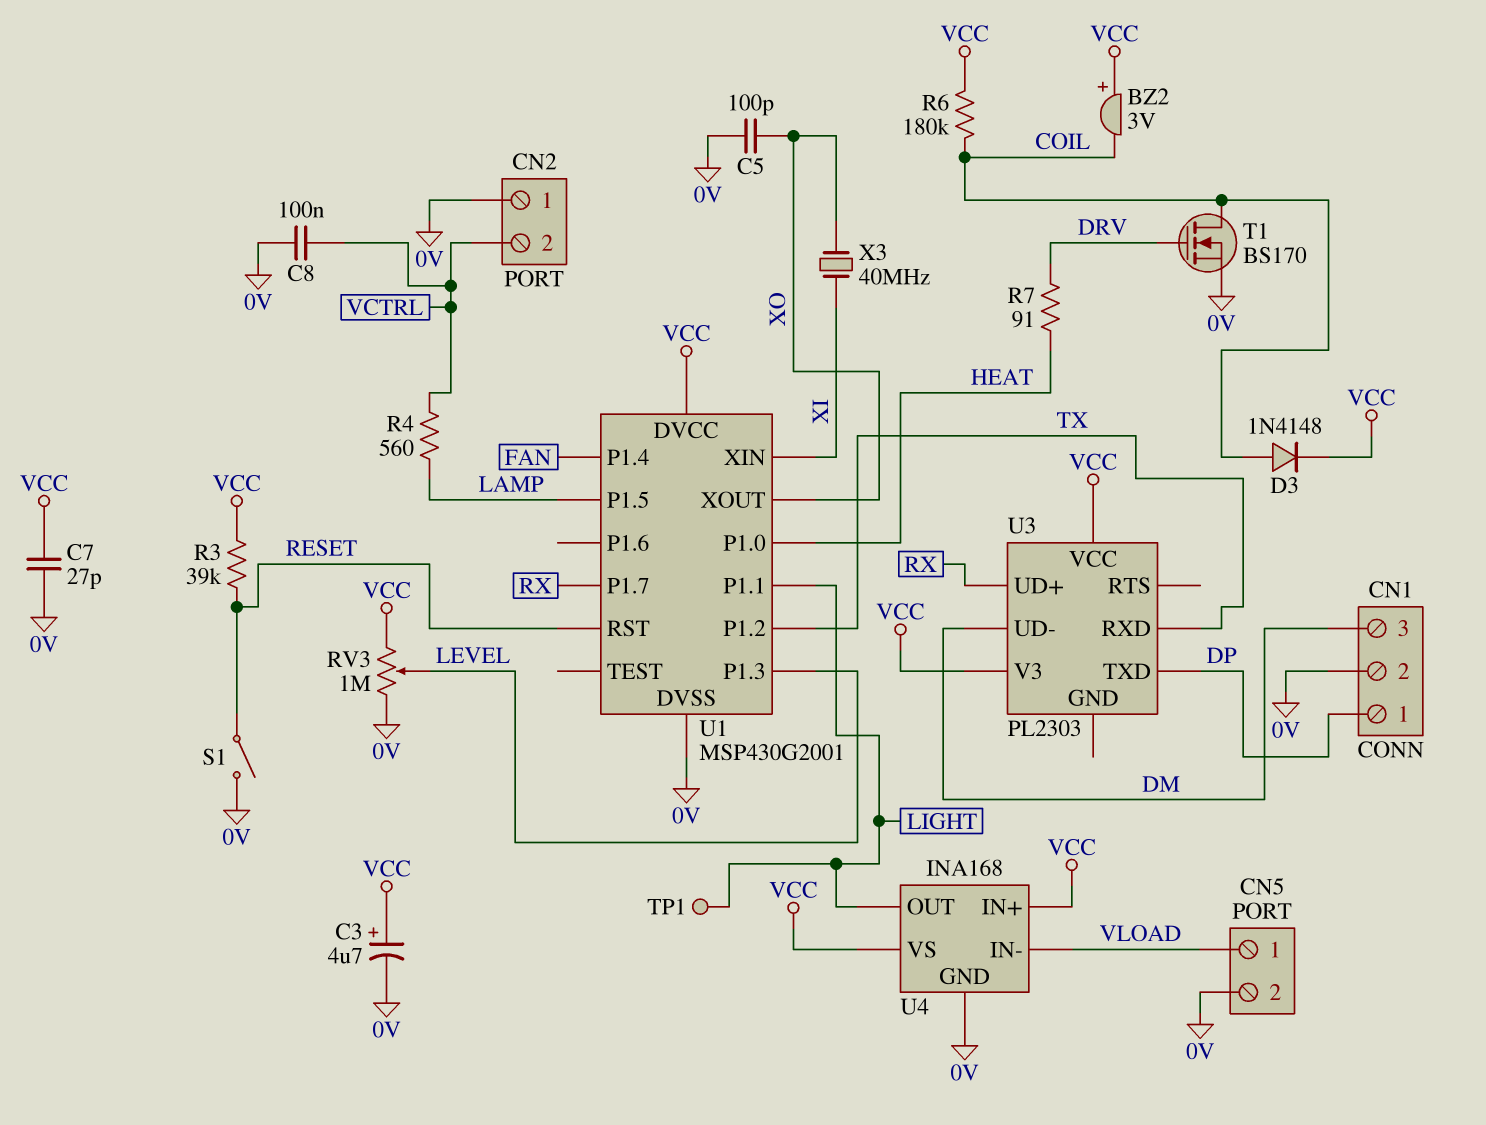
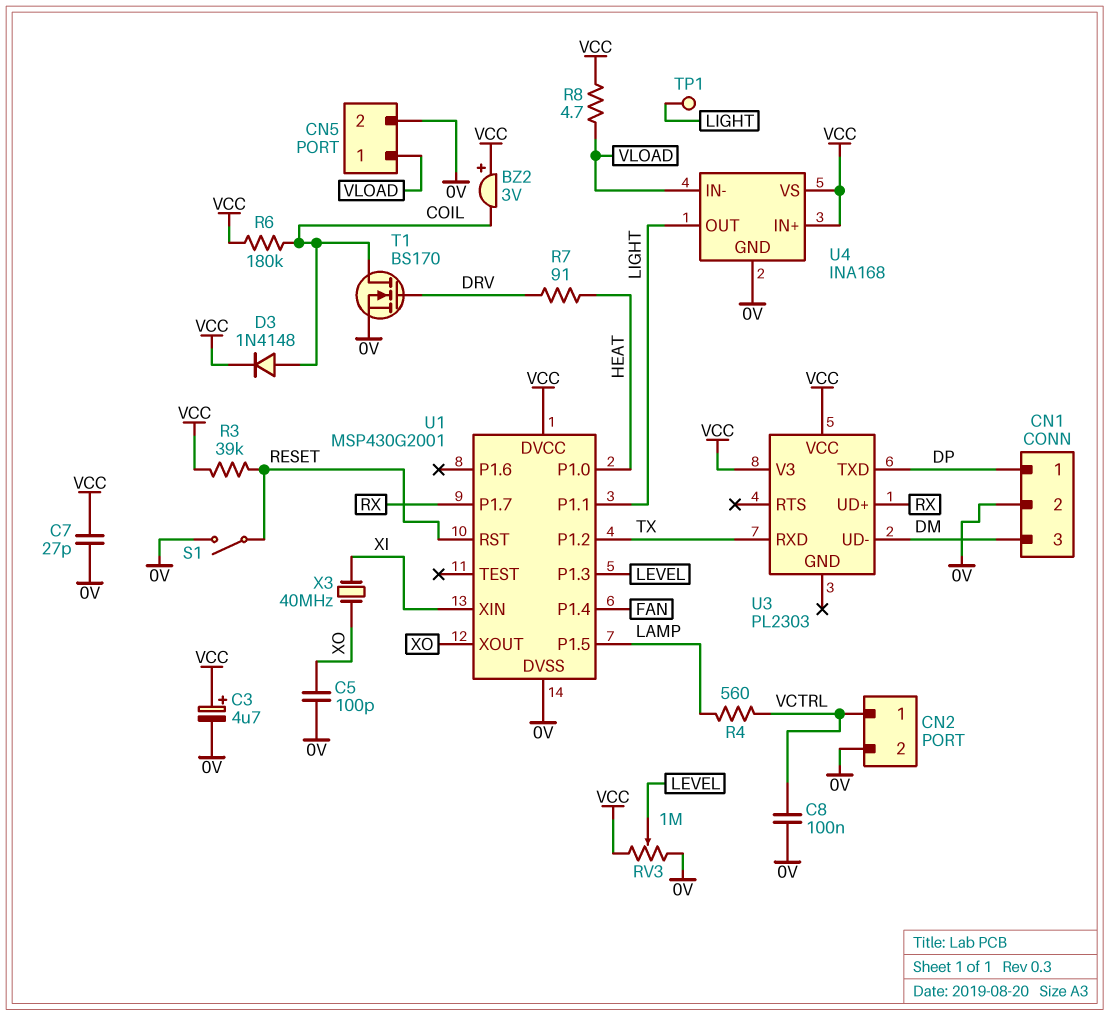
CN2 pin 1: 0V -> VCTRL
CN2 pin 2: VCTRL -> 0V
R8: none -> 4.7 (VCC, VLOAD)

